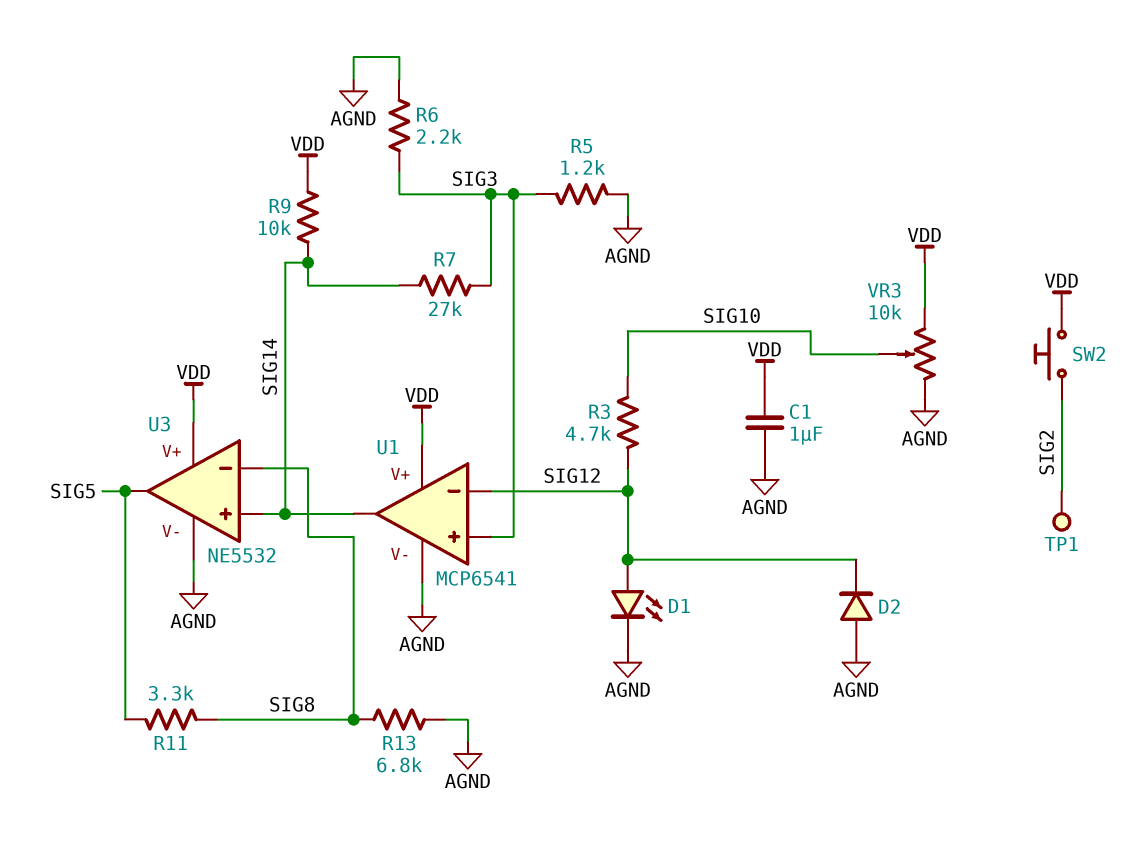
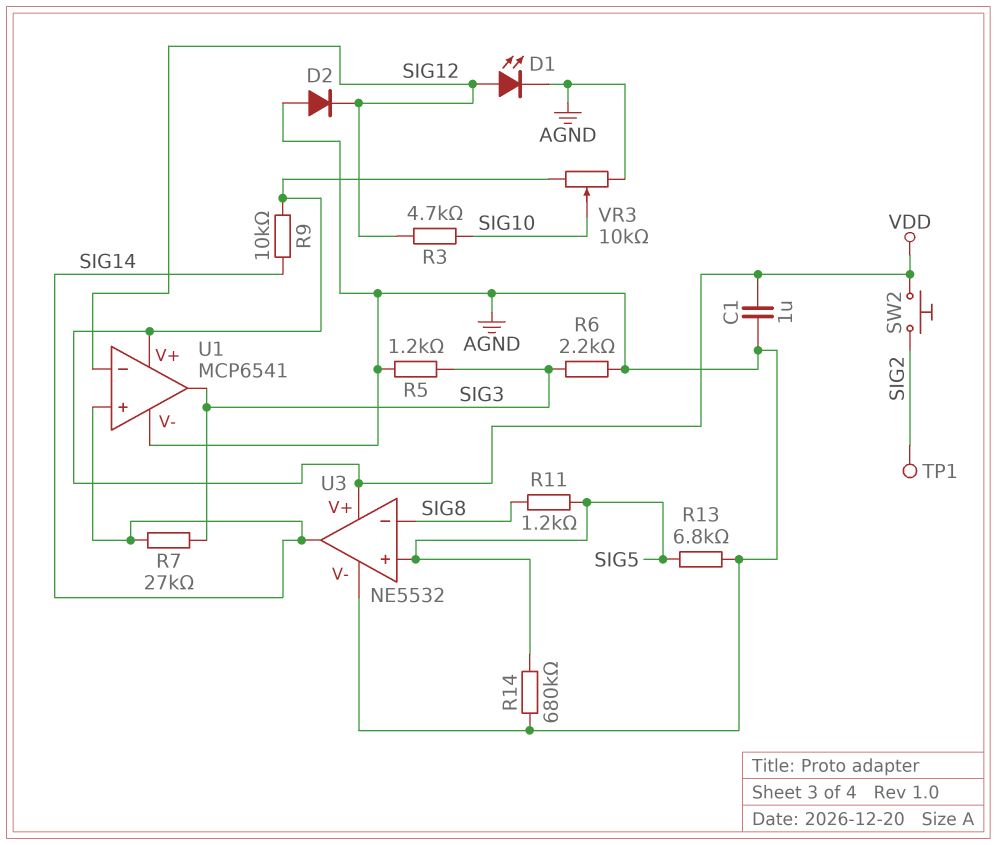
R11: 3.3k (SIG5, SIG8) -> 1.2k (SIG5, SIG8)
R13: 6.8k (AGND, SIG8) -> 6.8k (AGND, SIG5)
R14: none -> 680k (AGND, SIG5)
U1 pin in+: SIG3 -> SIG14
U1 pin out: SIG14 -> SIG3
U3 pin in+: SIG14 -> SIG5
U3 pin out: SIG5 -> SIG14

